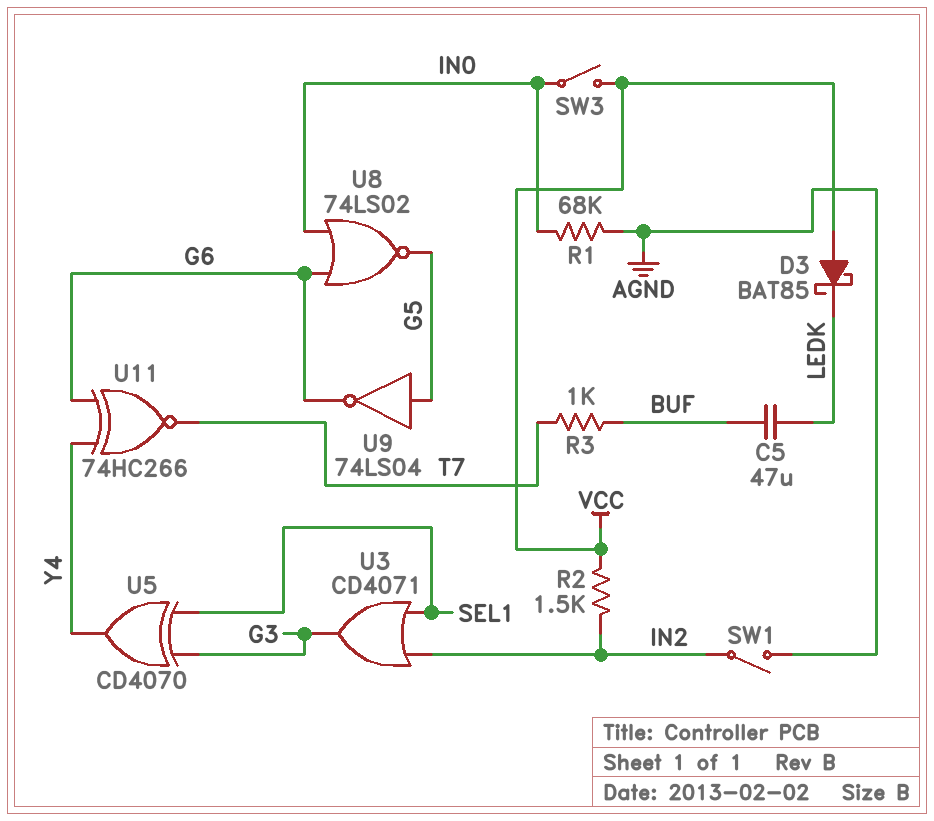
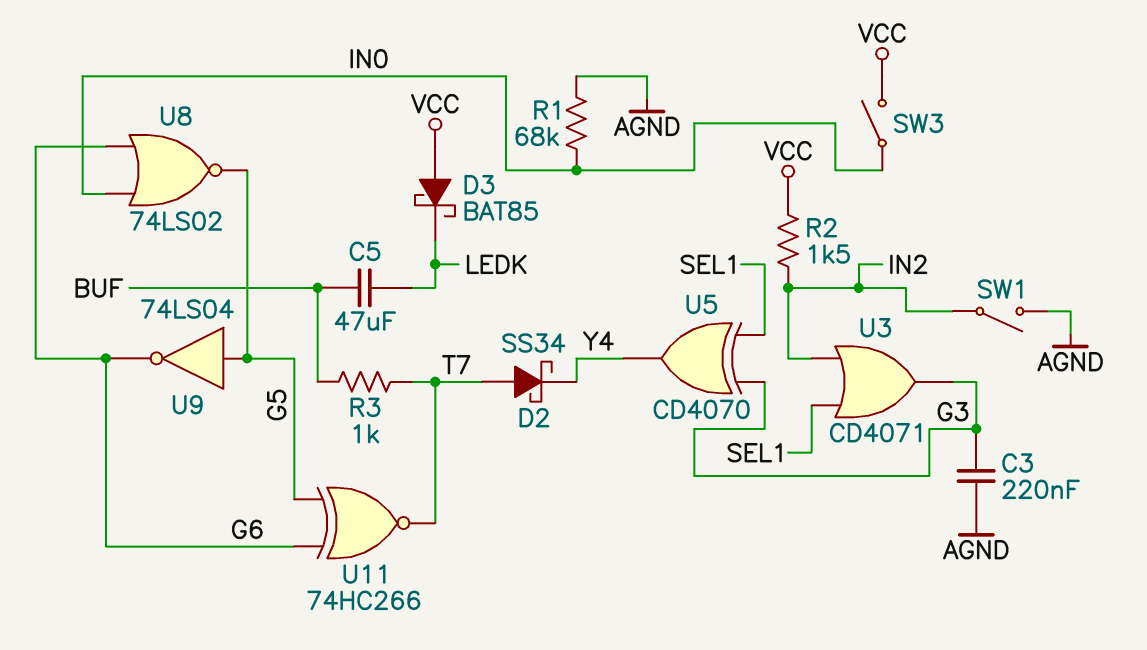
C3: none -> 220nF (AGND, G3)
D2: none -> schottky SS34 (A T7, K Y4)
U11: XNOR 74HC266 (in G6, in Y4, out T7) -> XNOR 74HC266 (in G5, in G6, out T7)

